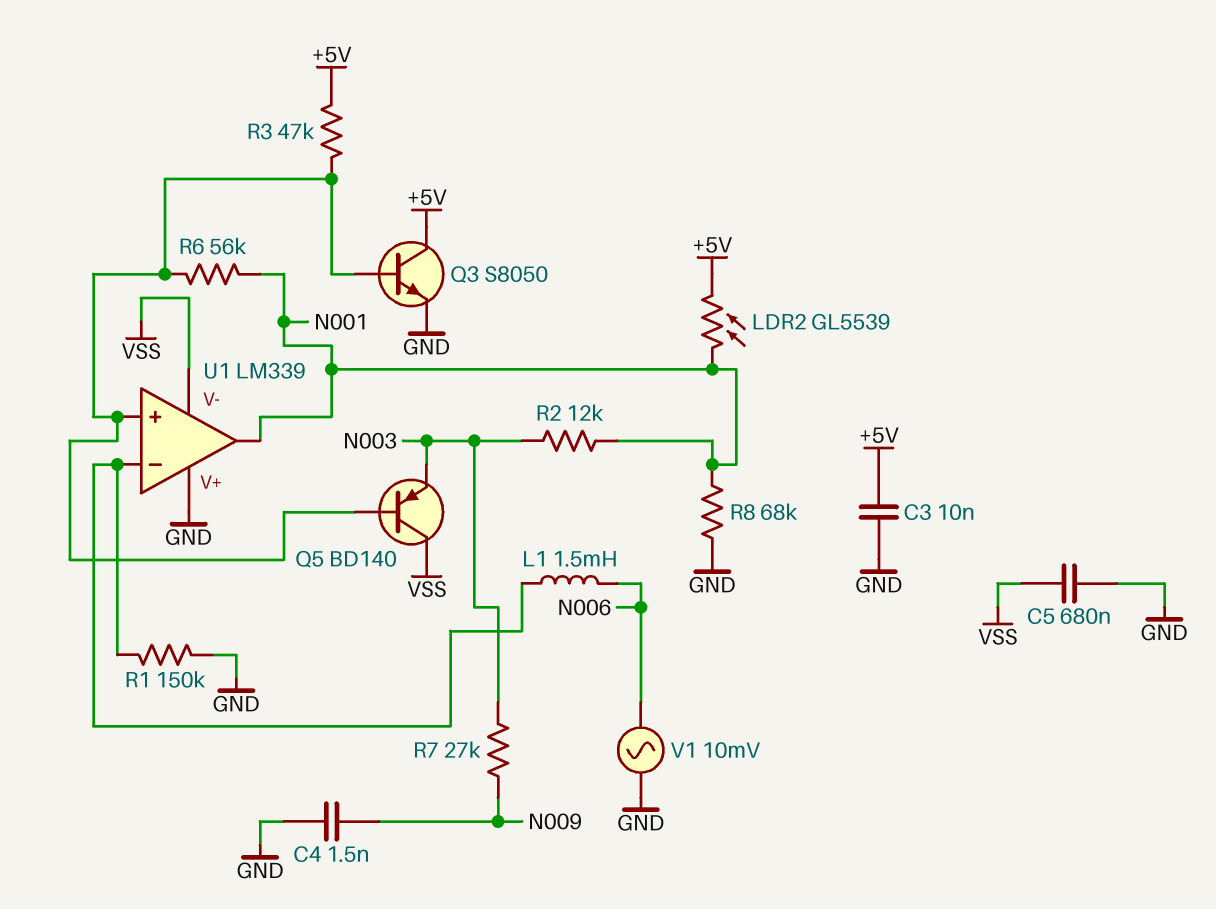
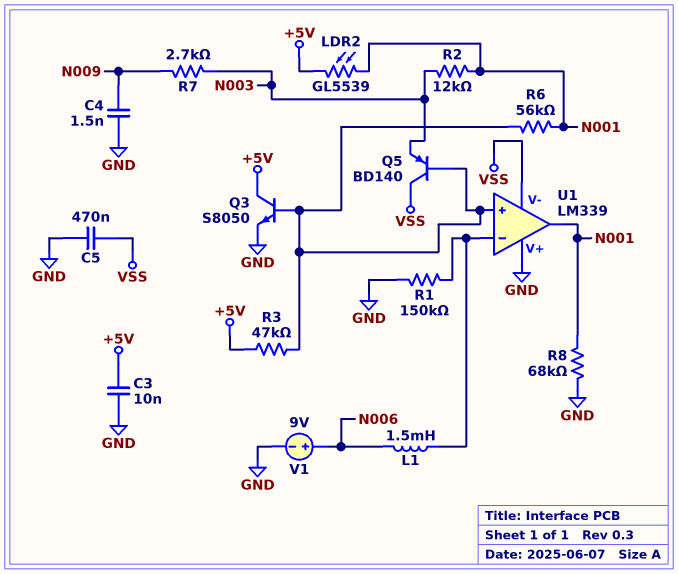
C5: 680nF (GND, VSS) -> 470nF (GND, VSS)
R7: 27k (N003, N009) -> 2.7k (N003, N009)
V1: AC 10mV (GND, N006) -> 9V (plus N006, minus GND)

